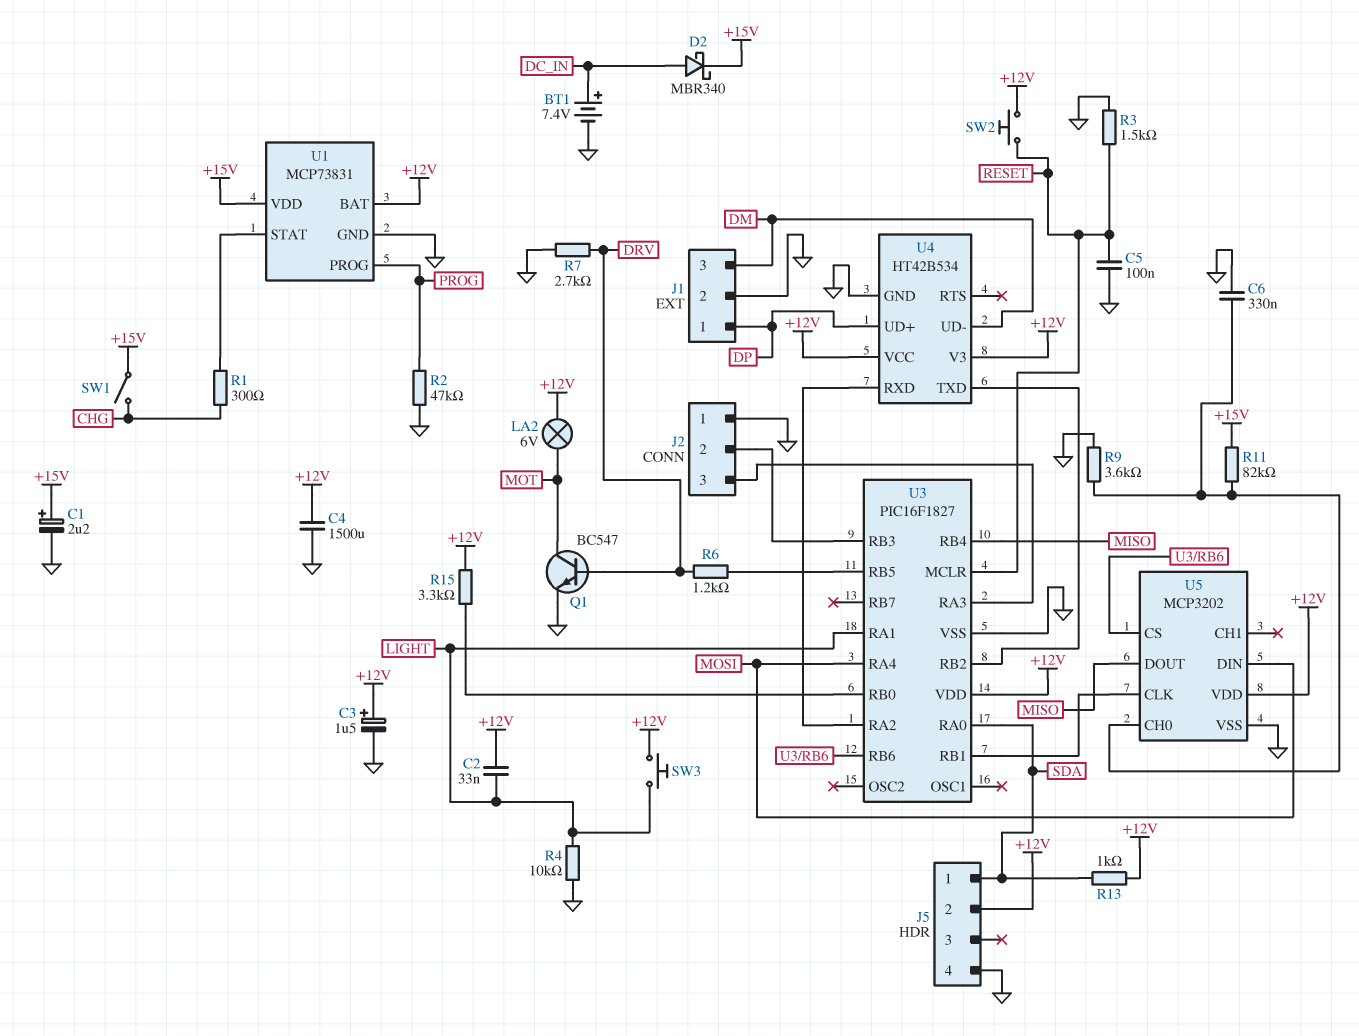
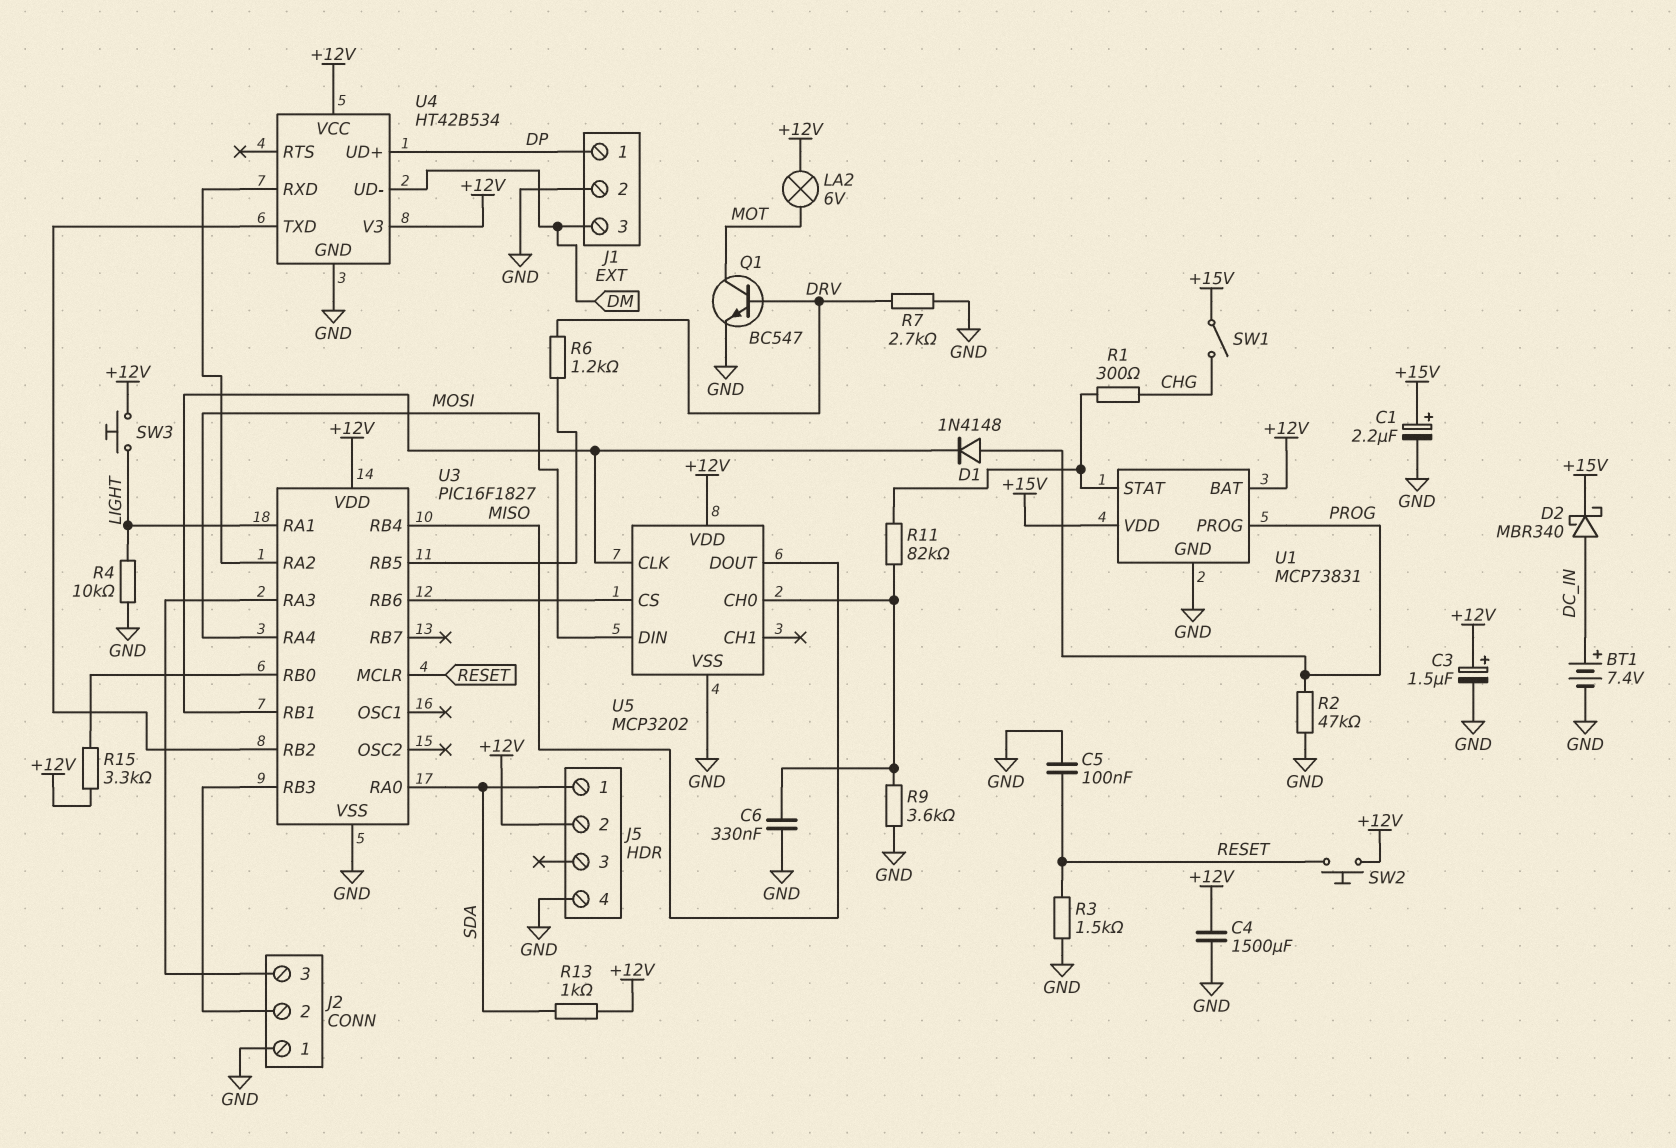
C2: 33nF (+12V, LIGHT) -> none
D1: none -> diode 1N4148 (A PROG, K U3/RB1)
R11: 82k (+15V, U5/CH0) -> 82k (U1/STAT, U5/CH0)

